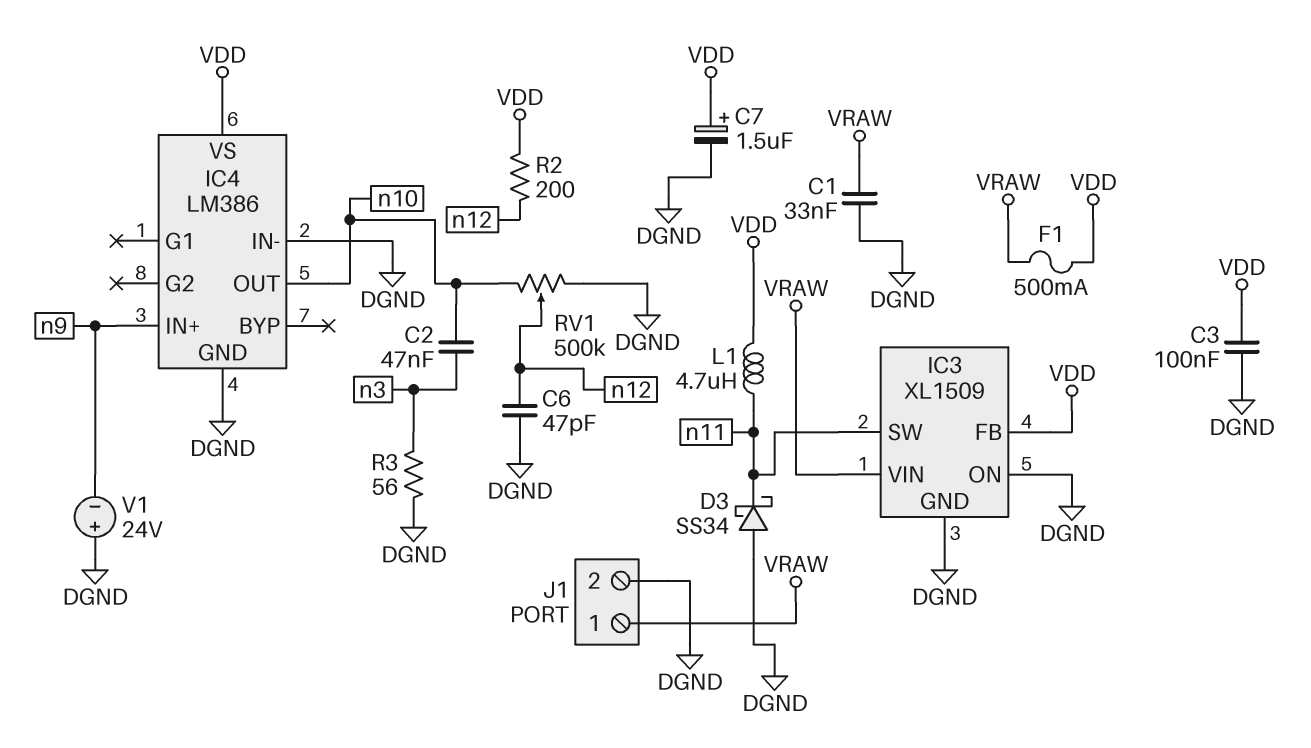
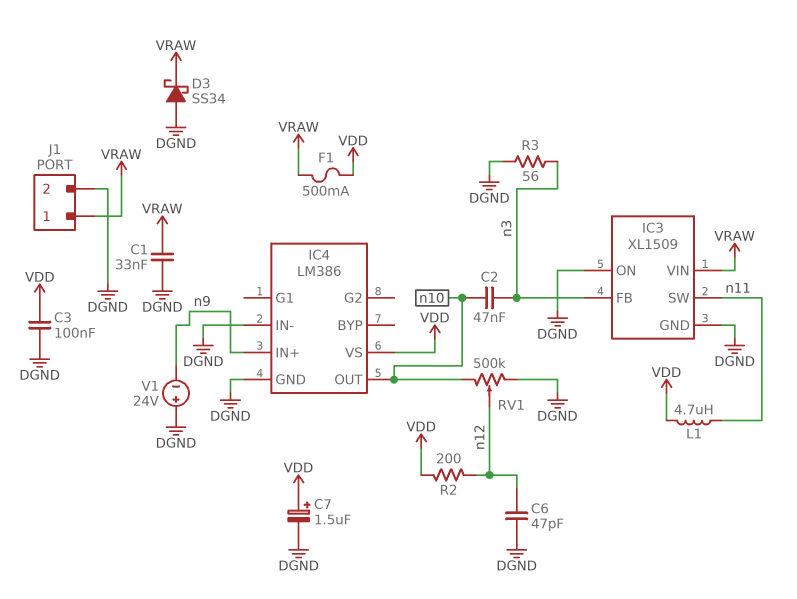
D3: schottky SS34 (A DGND, K n11) -> schottky SS34 (A DGND, K VRAW)
IC3 pin FB: VDD -> n3

